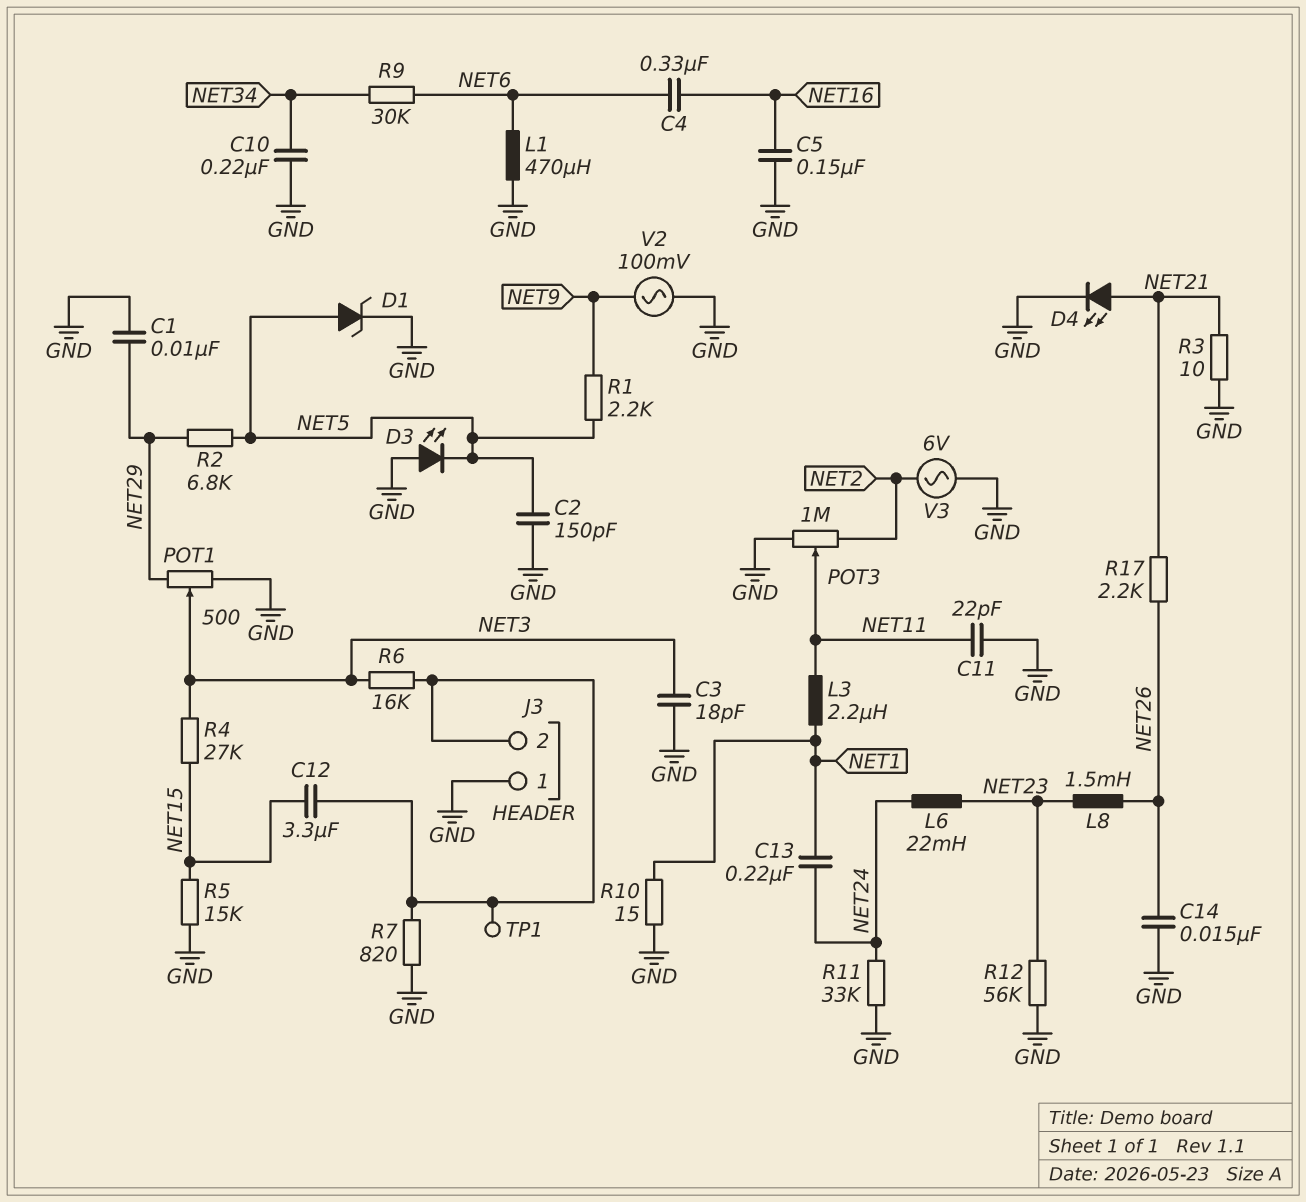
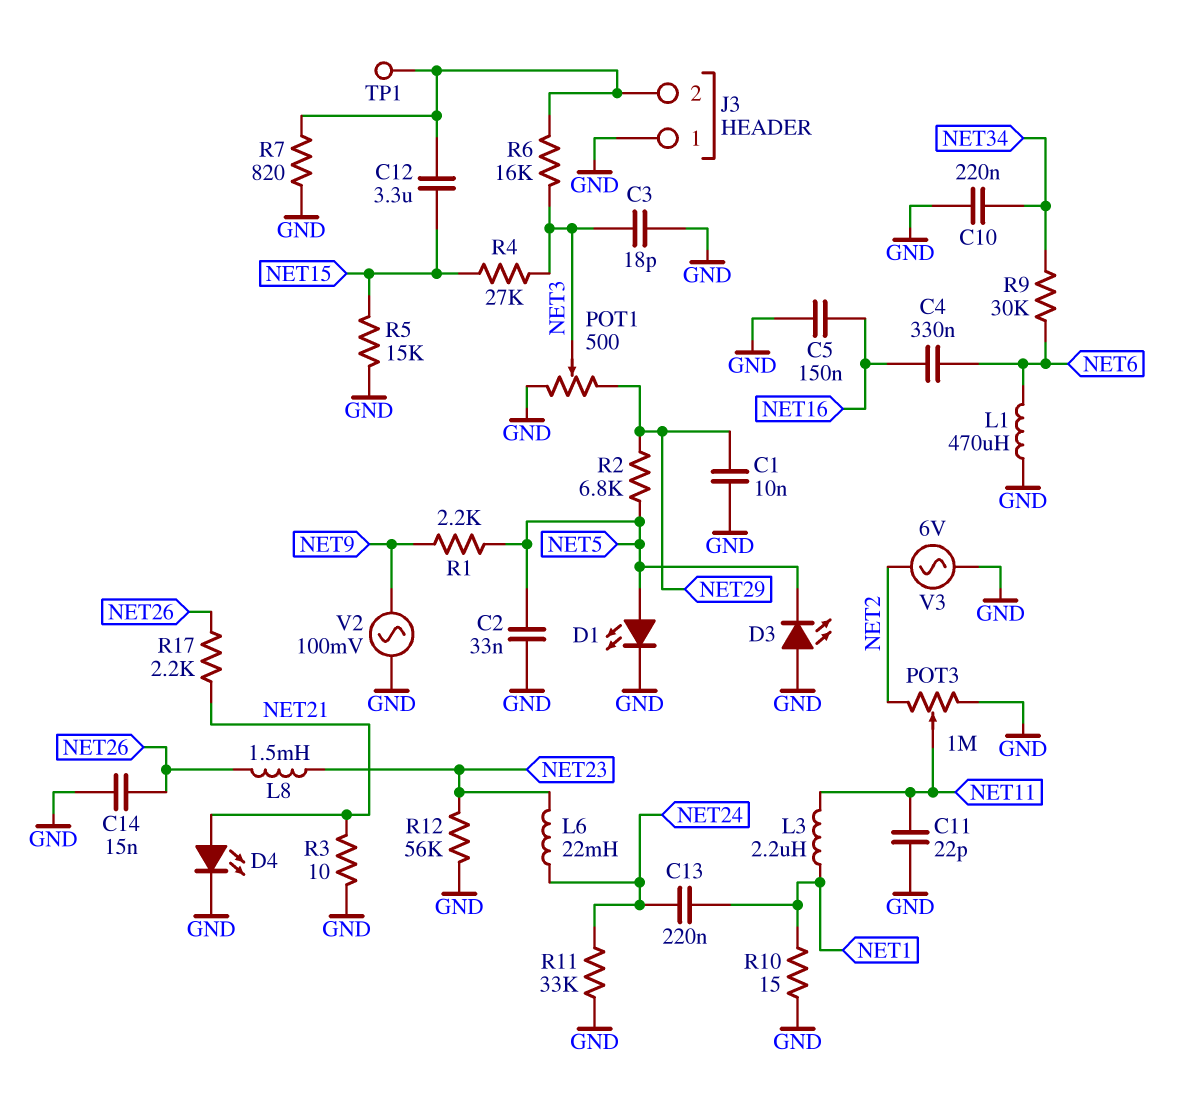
C2: 150pF (GND, NET5) -> 33nF (GND, NET5)
D1: zener (A NET5, K GND) -> LED (A NET5, K GND)

